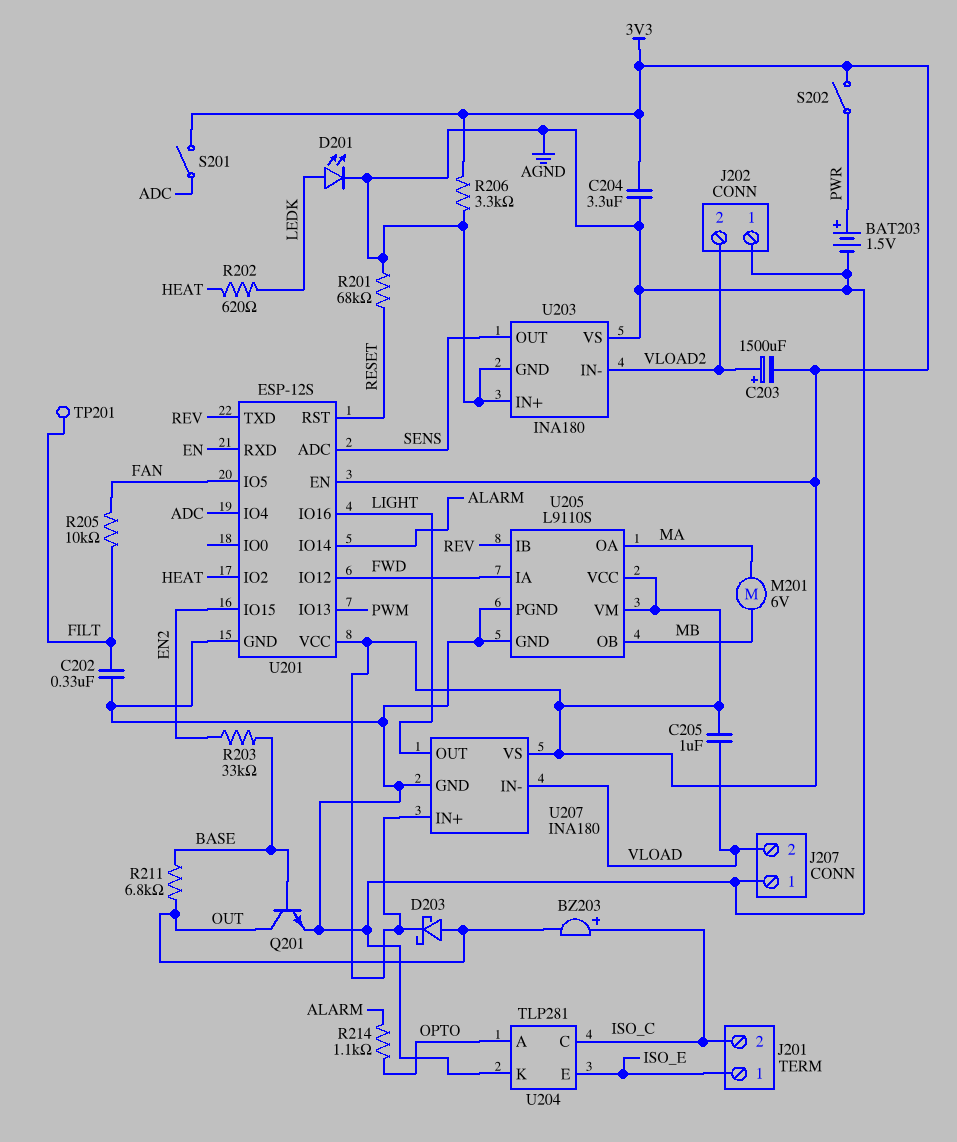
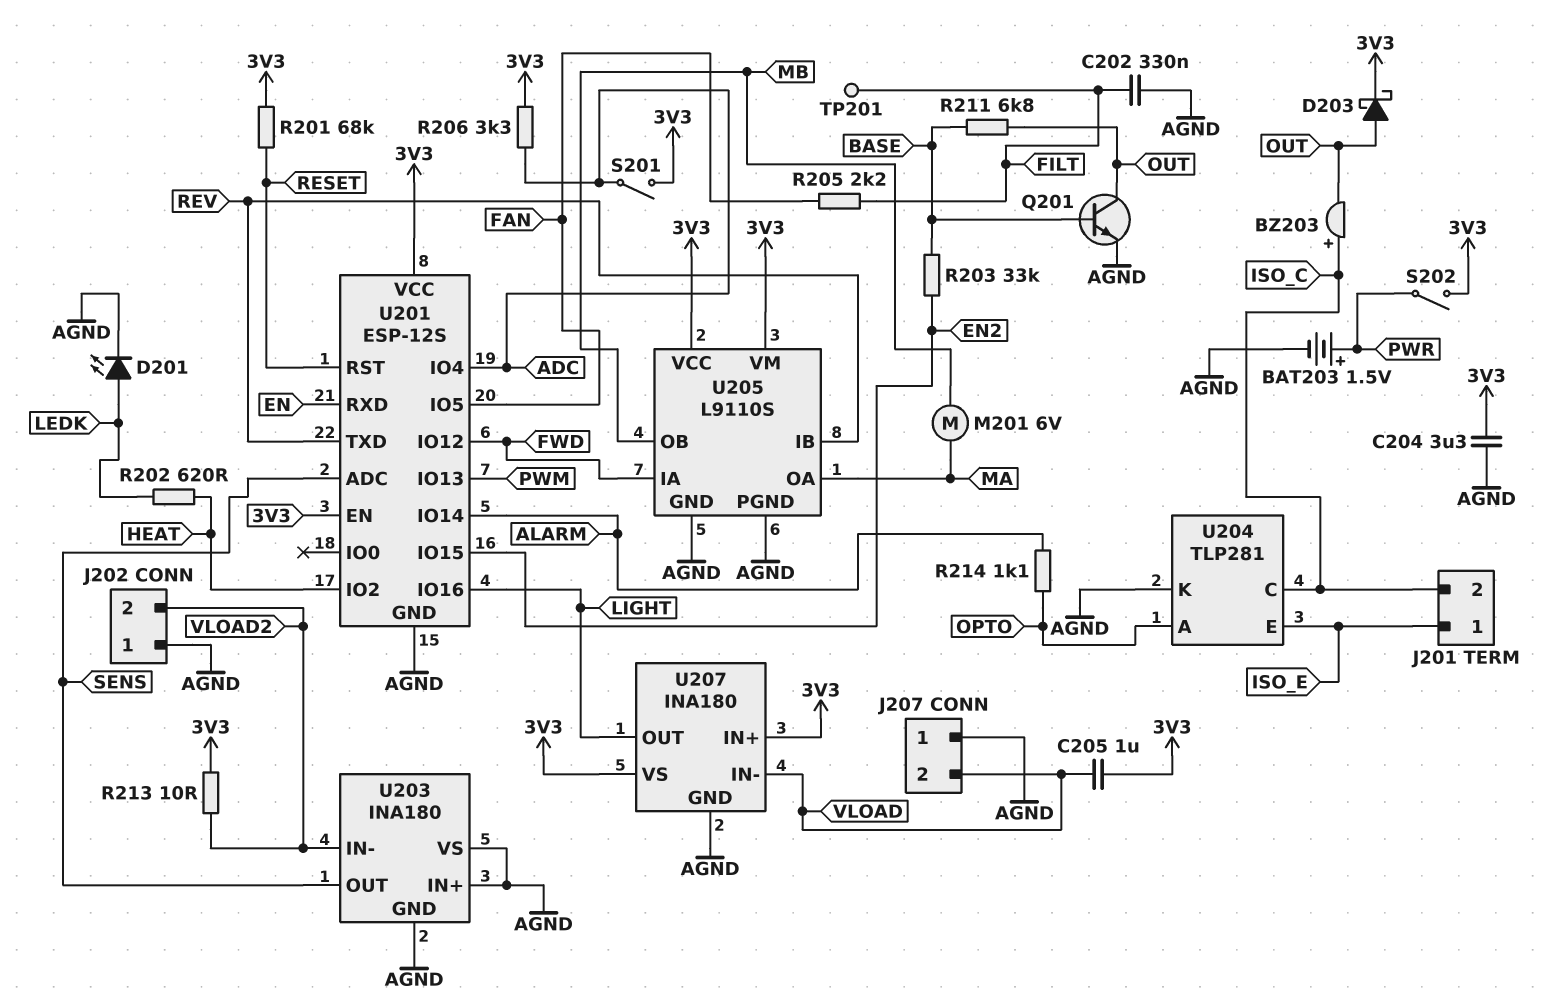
C203: 1500uF (plus VLOAD2, minus 3V3) -> none
R201: 68k (AGND, RESET) -> 68k (3V3, RESET)
R205: 10k (FAN, FILT) -> 2.2k (FAN, FILT)
R206: 3.3k (3V3, AGND) -> 3.3k (3V3, ADC)
R213: none -> 10 (3V3, VLOAD2)

